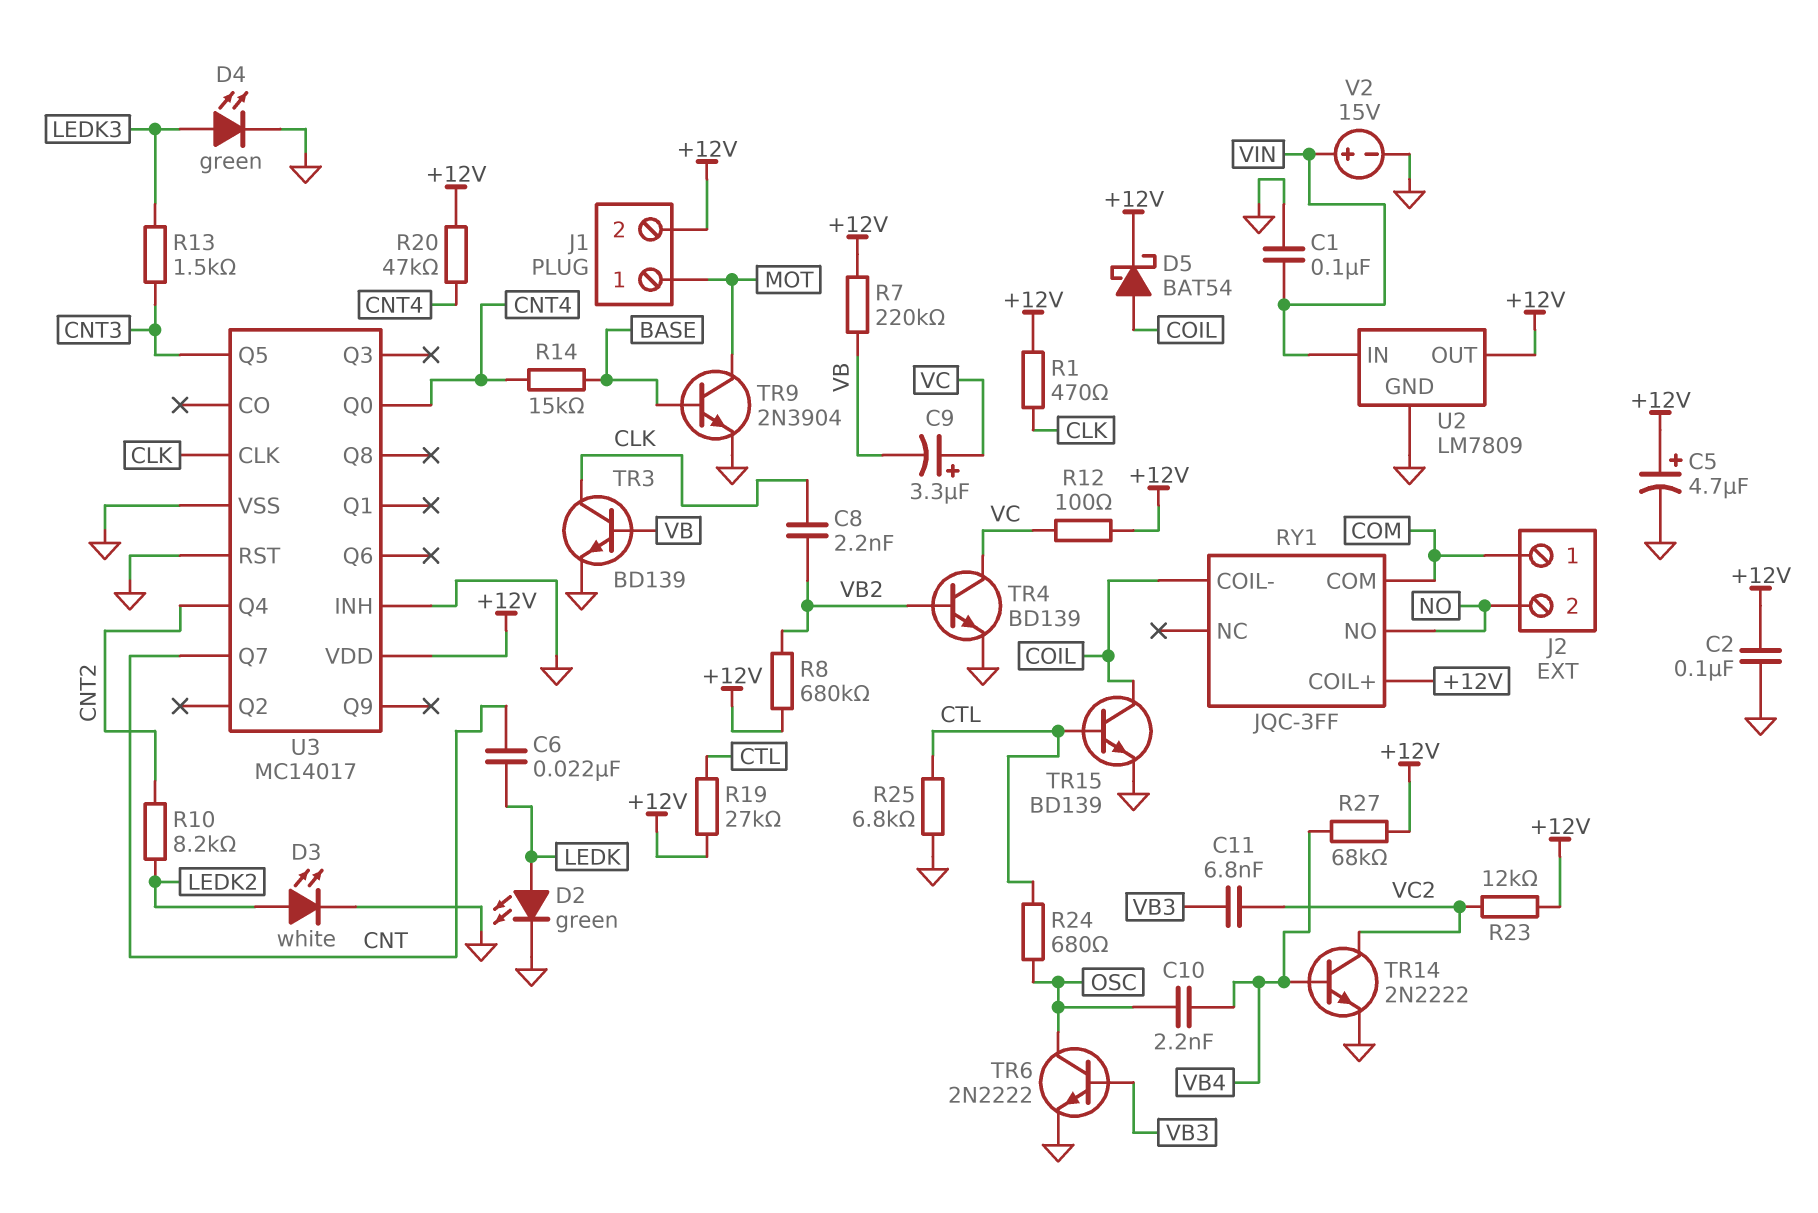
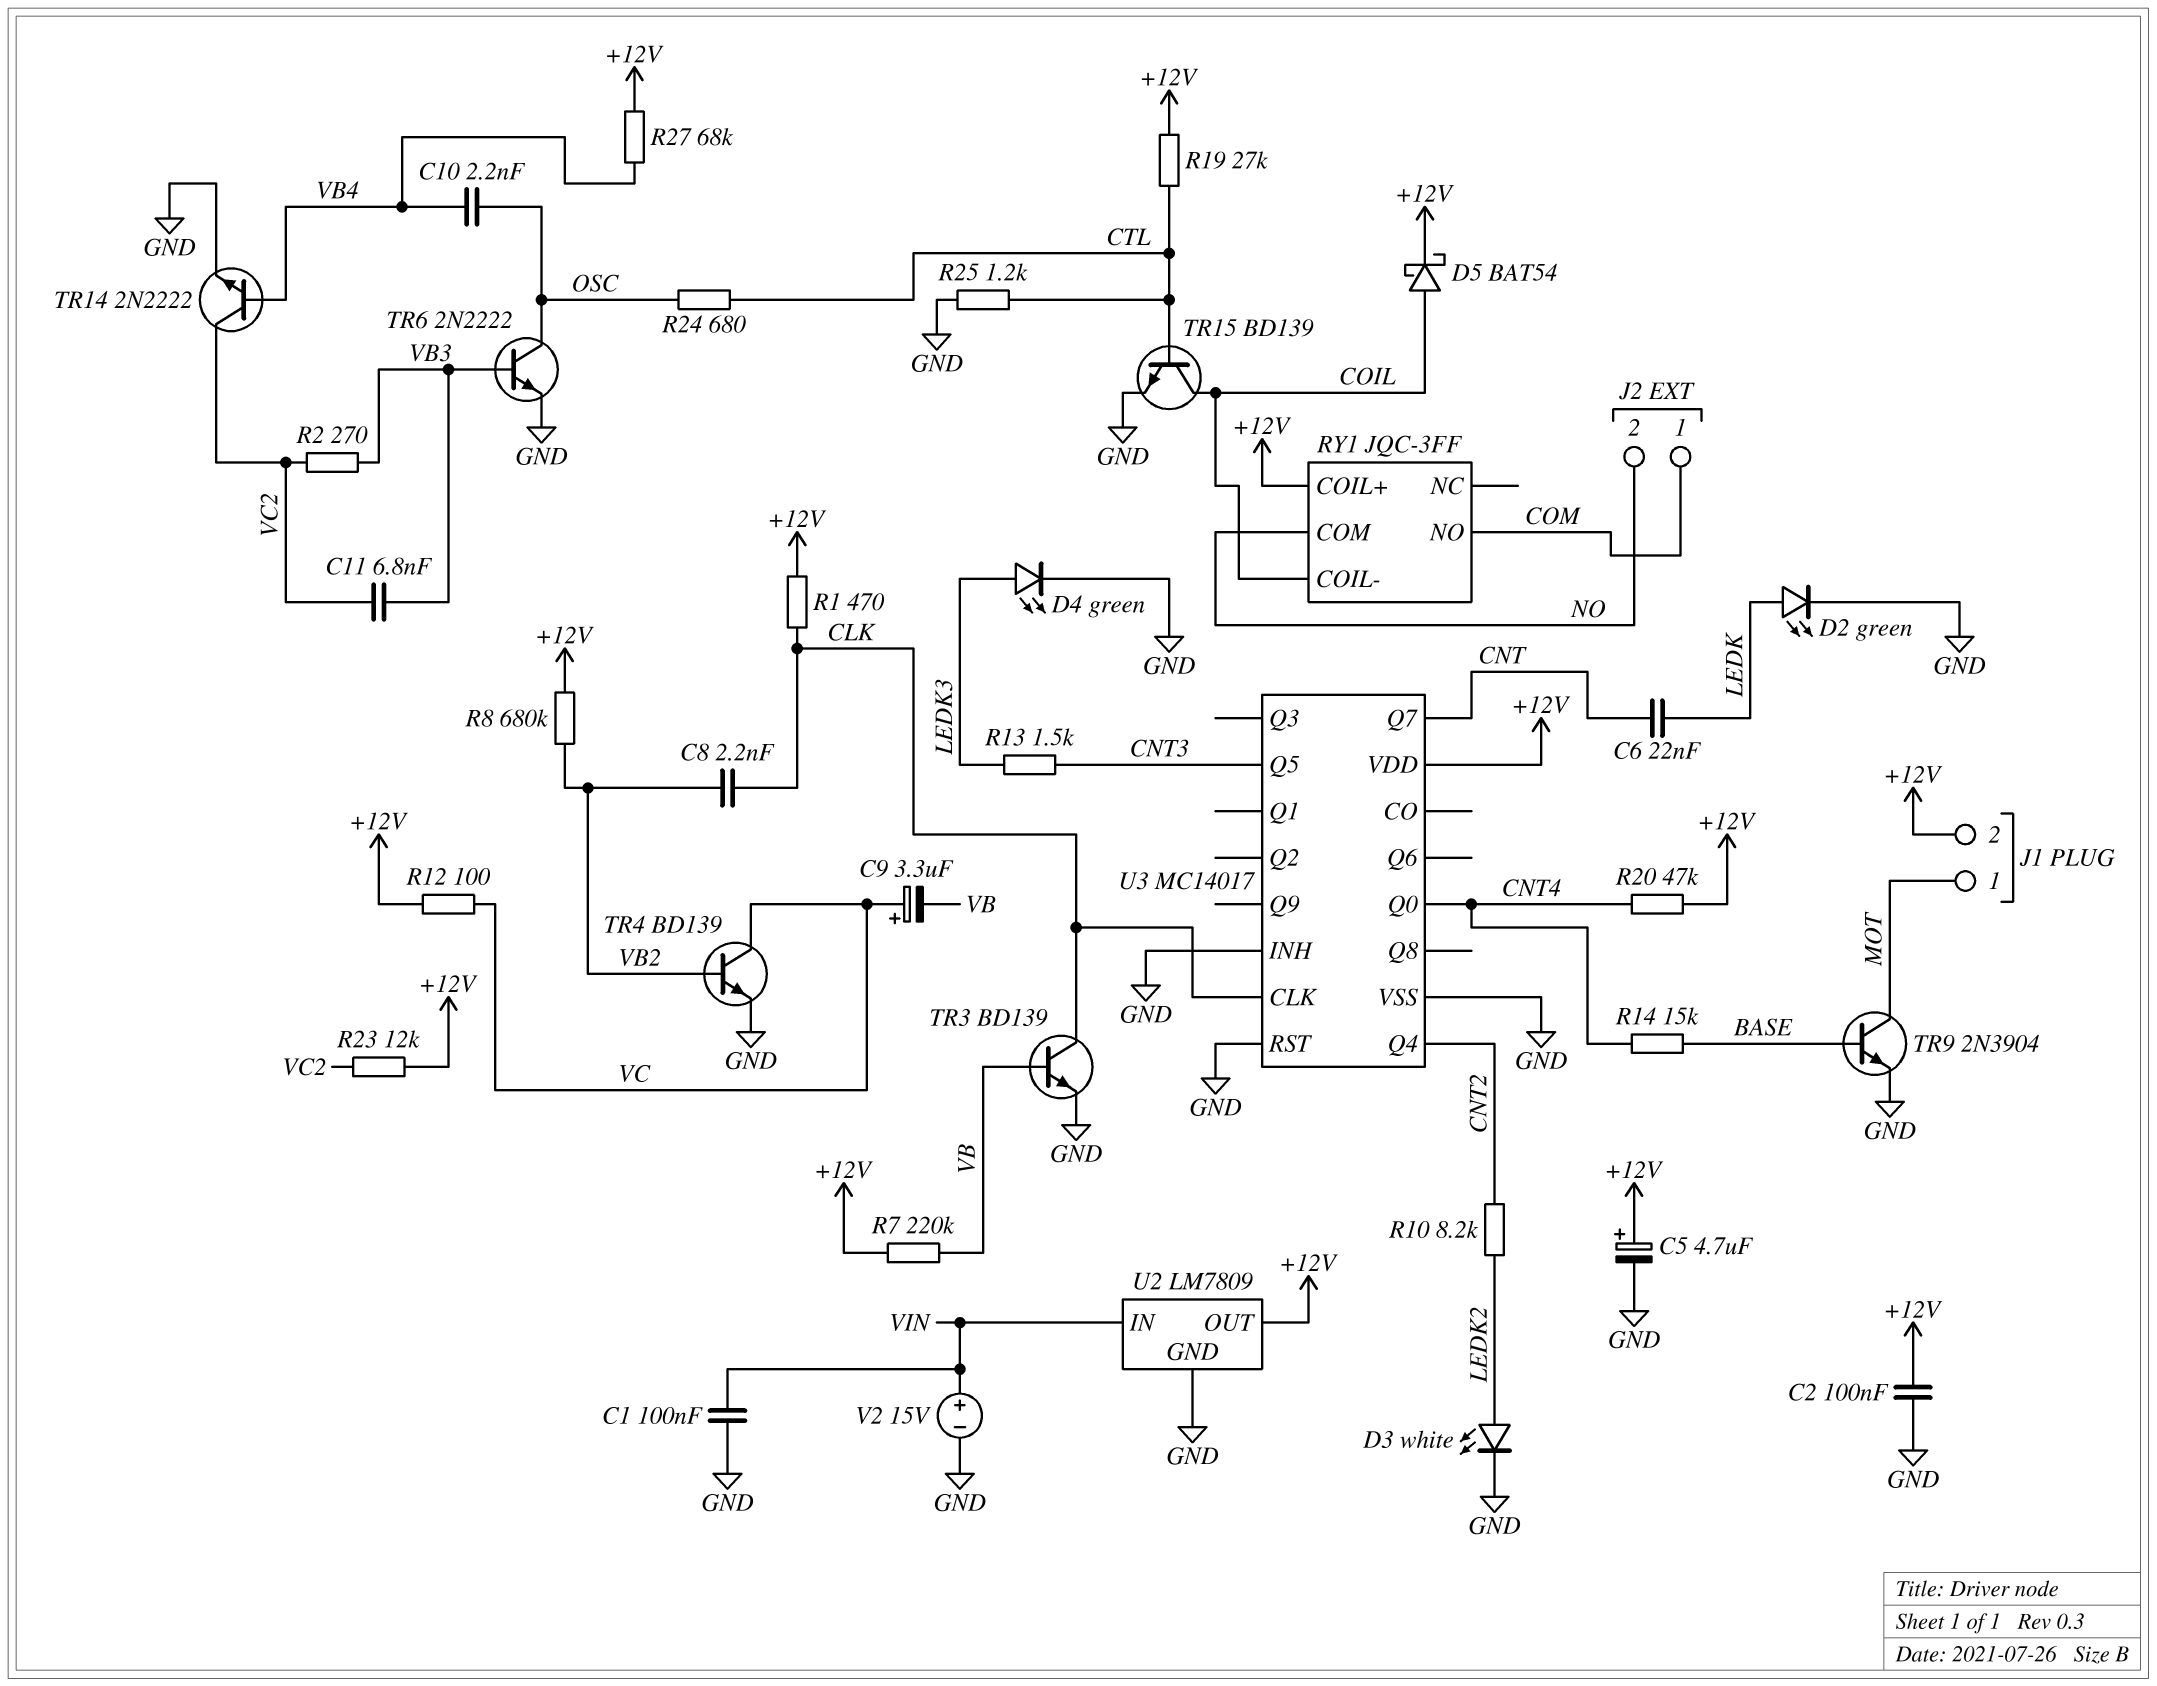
R2: none -> 270 (VB3, VC2)
R25: 6.8k (CTL, GND) -> 1.2k (CTL, GND)
RY1 pin COM: COM -> NO
RY1 pin NO: NO -> COM

